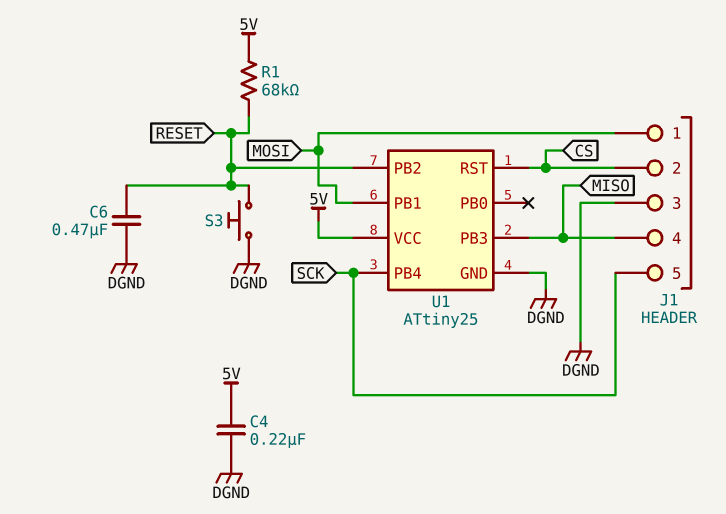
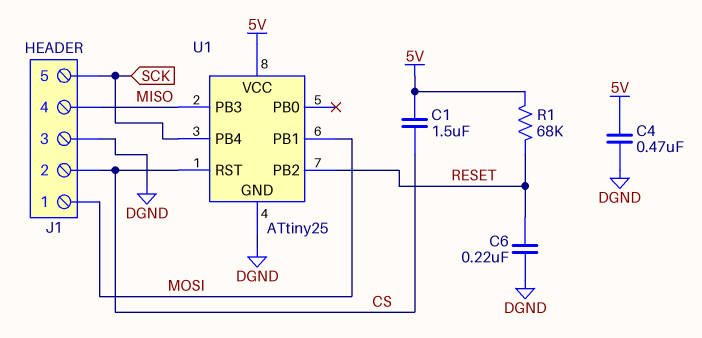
C1: none -> 1.5uF (5V, CS)
C4: 220nF (5V, DGND) -> 470nF (5V, DGND)
C6: 470nF (DGND, RESET) -> 220nF (DGND, RESET)
S3: button (DGND, RESET) -> none

